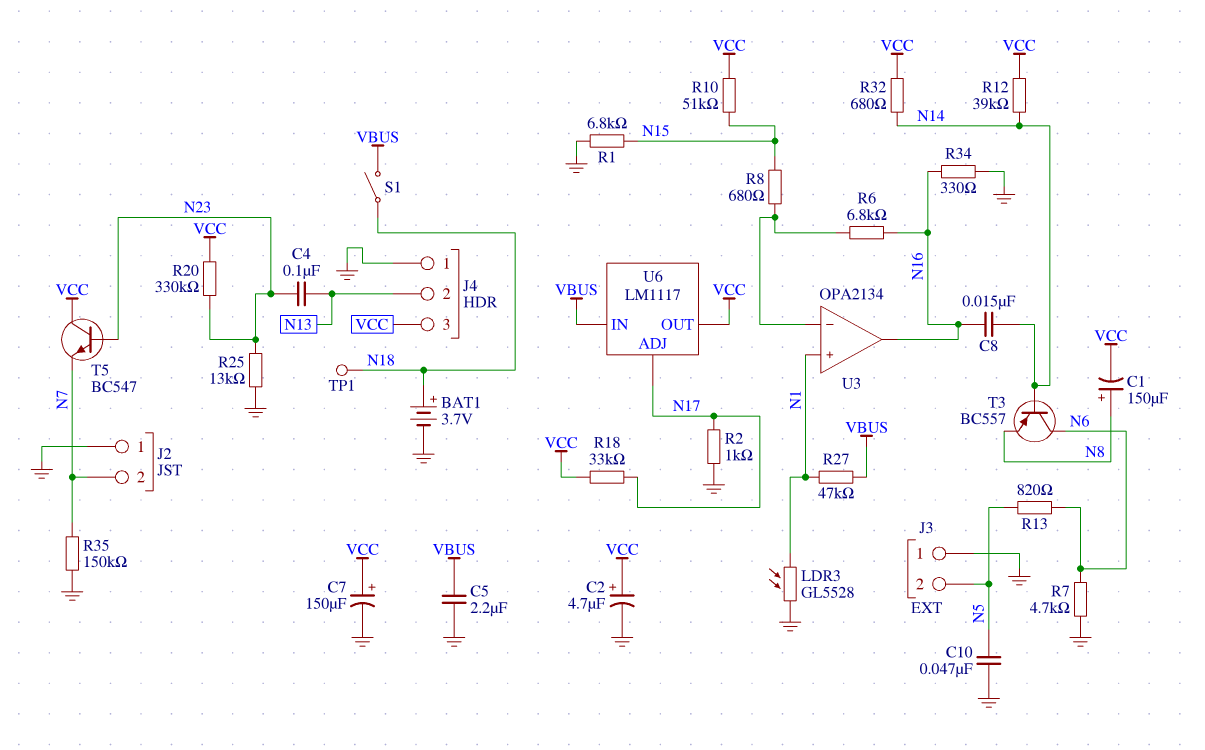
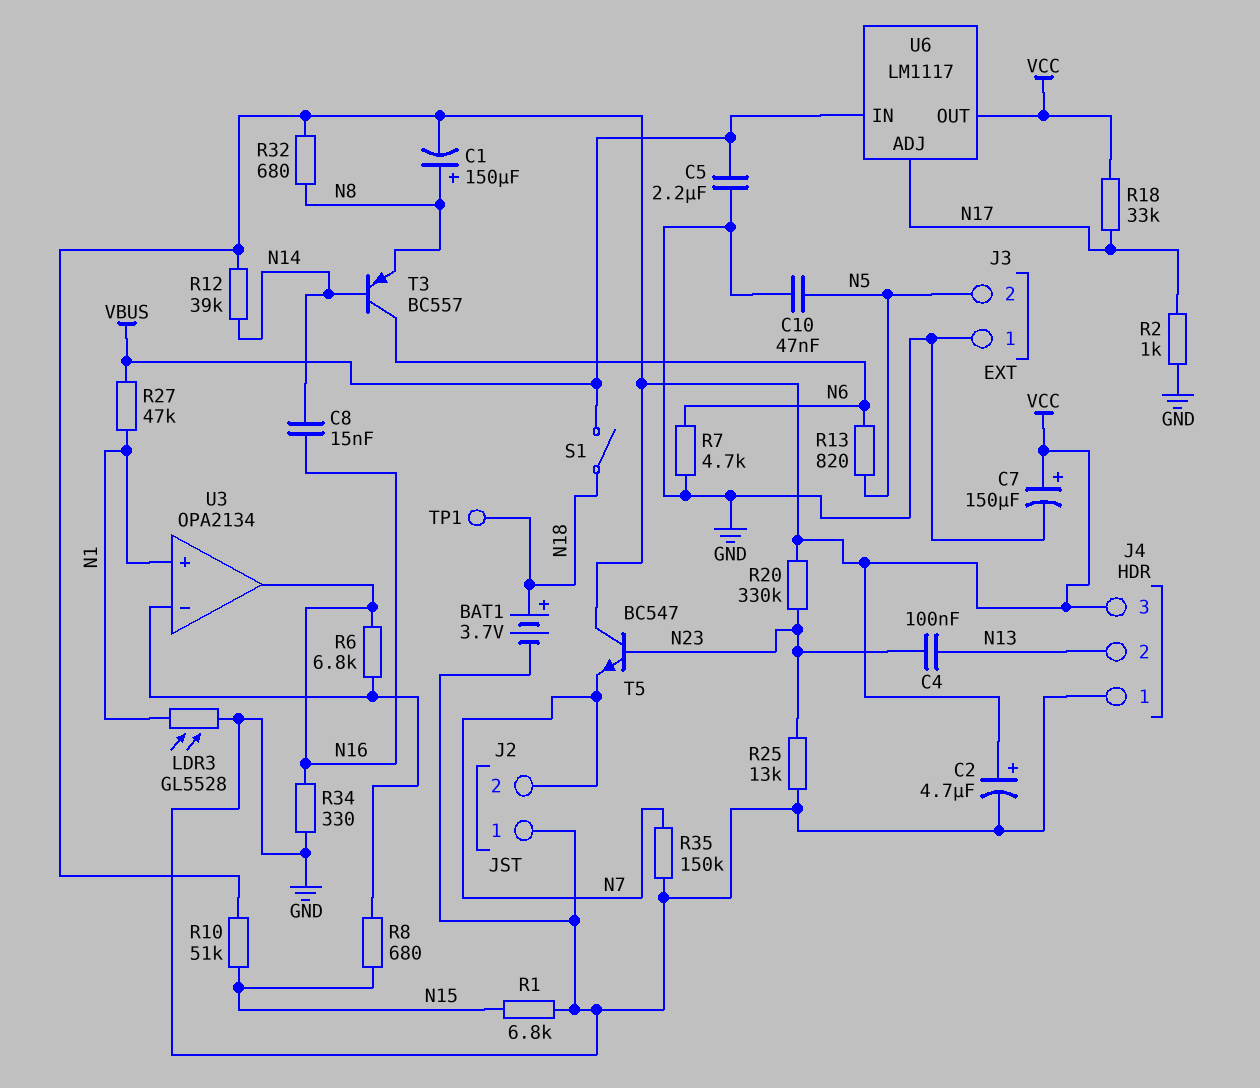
R32: 680 (N14, VCC) -> 680 (N8, VCC)

